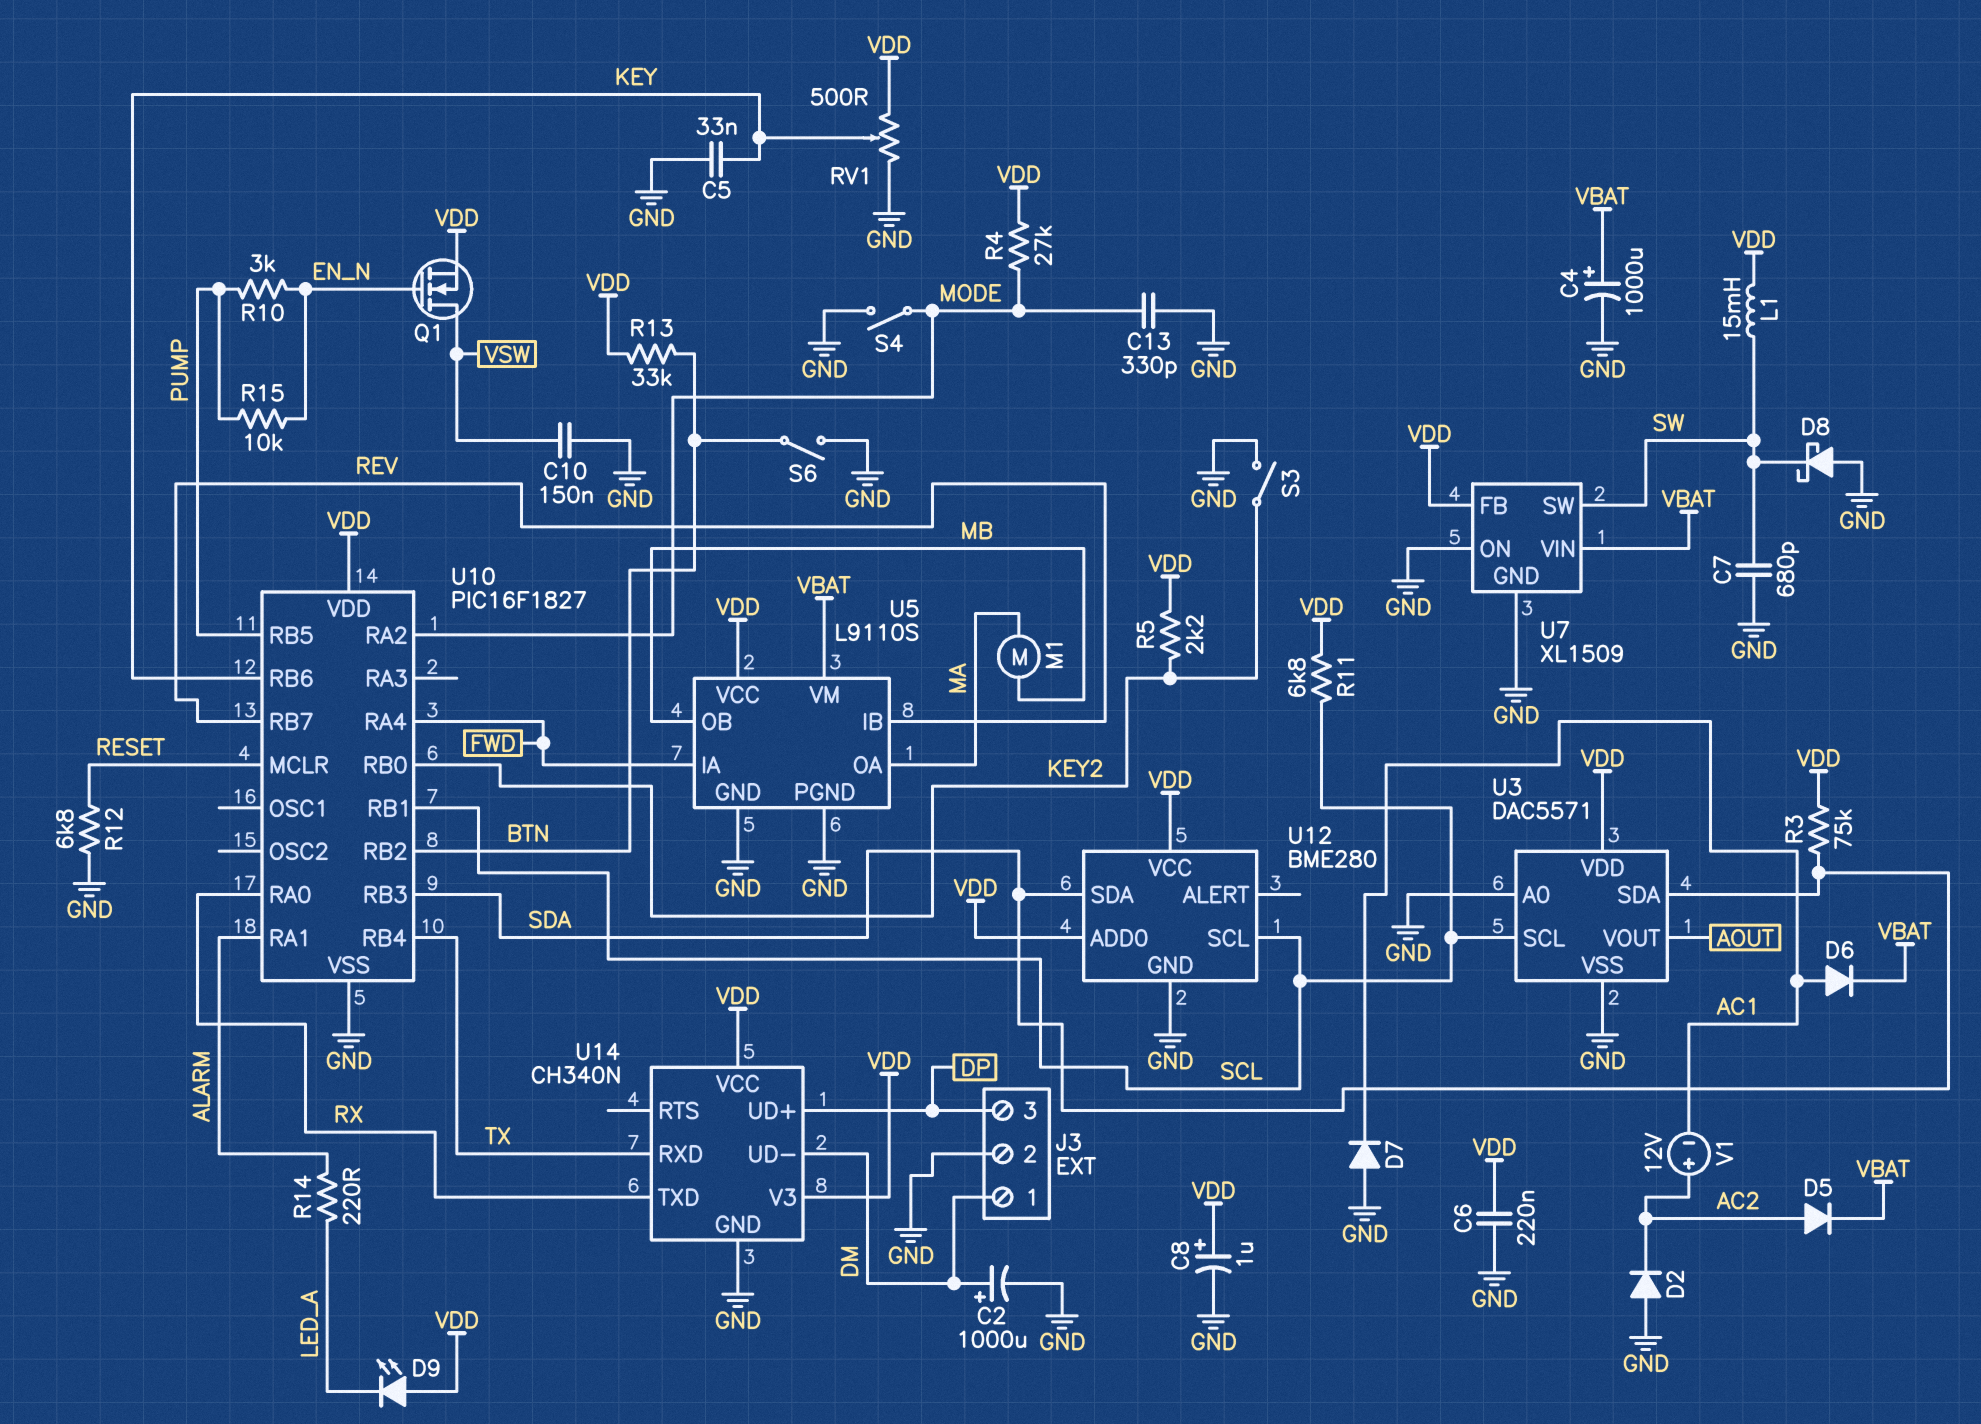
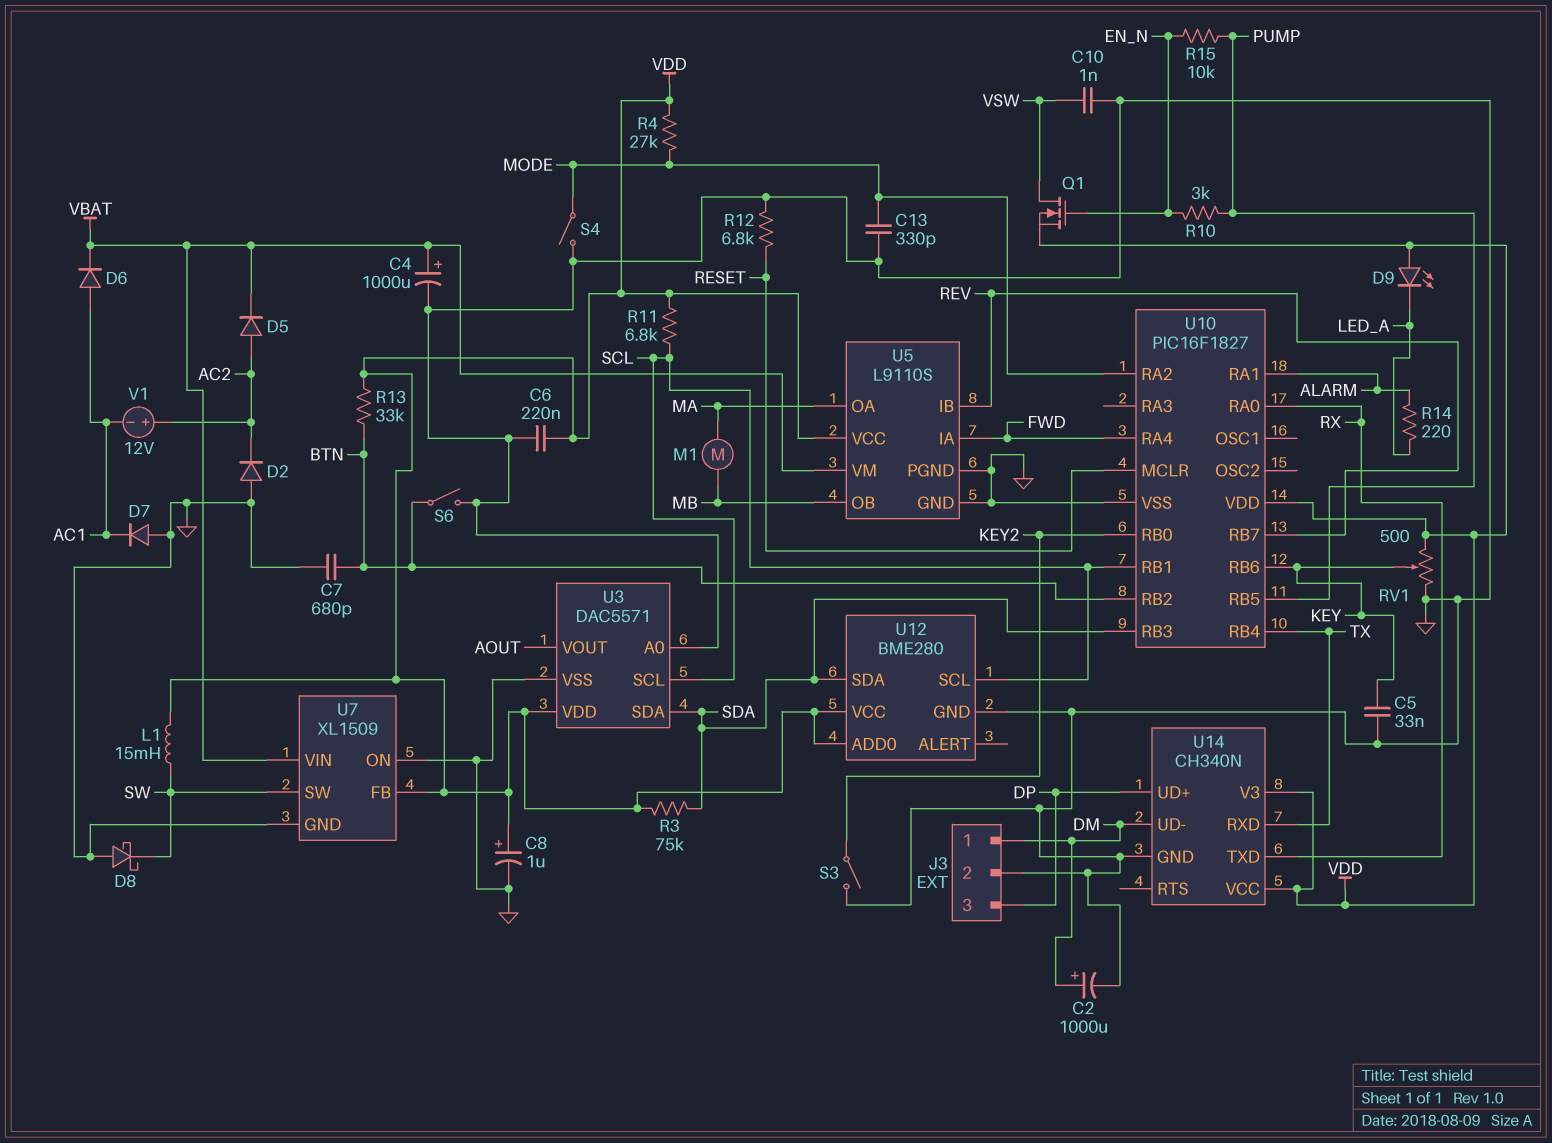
C7: 680pF (GND, SW) -> 680pF (BTN, GND)
C10: 150nF (GND, VSW) -> 1nF (GND, VSW)
R5: 2.2k (KEY2, VDD) -> none

